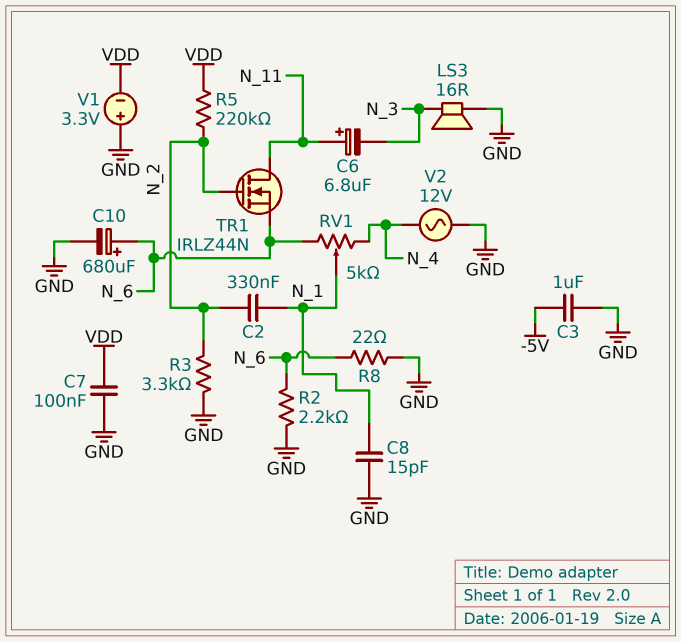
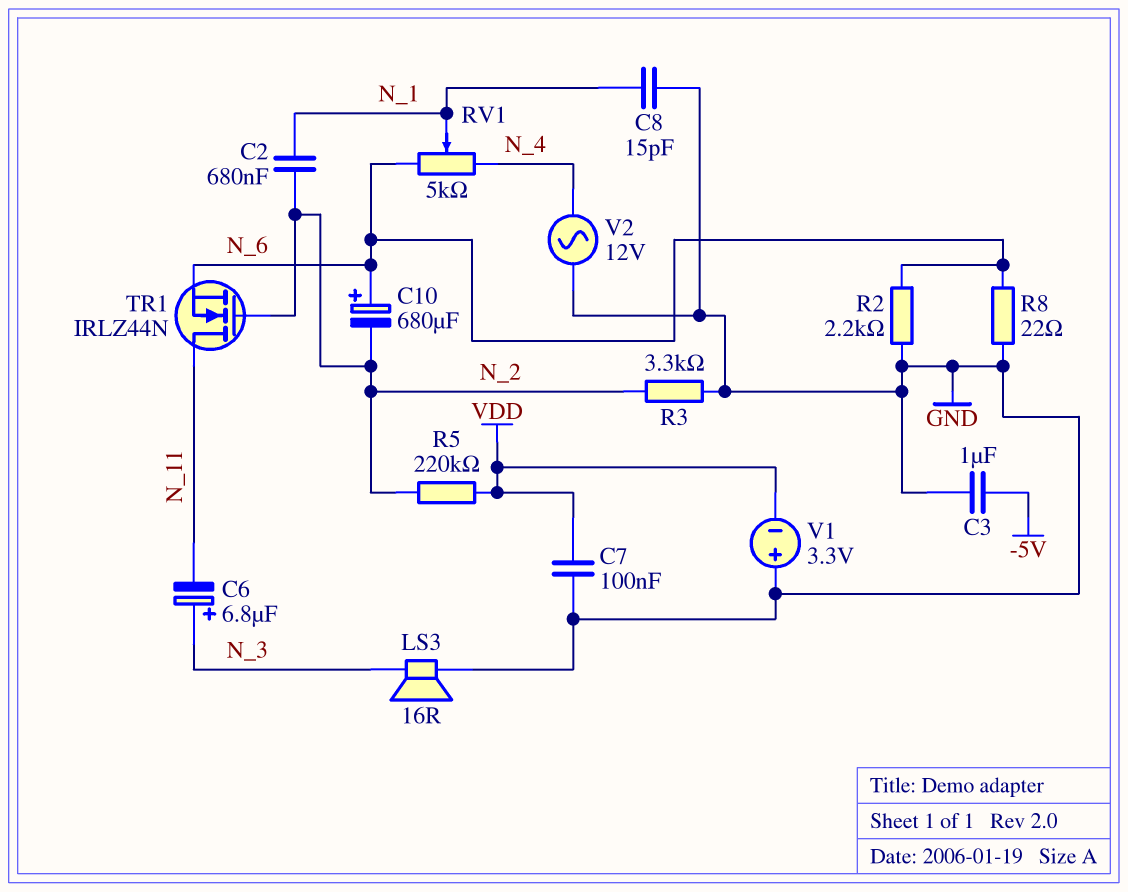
C2: 330nF (N_1, N_2) -> 680nF (N_1, N_2)
C6: 6.8uF (plus N_11, minus N_3) -> 6.8uF (plus N_3, minus N_11)
C10: 680uF (plus N_6, minus GND) -> 680uF (plus N_6, minus N_2)

